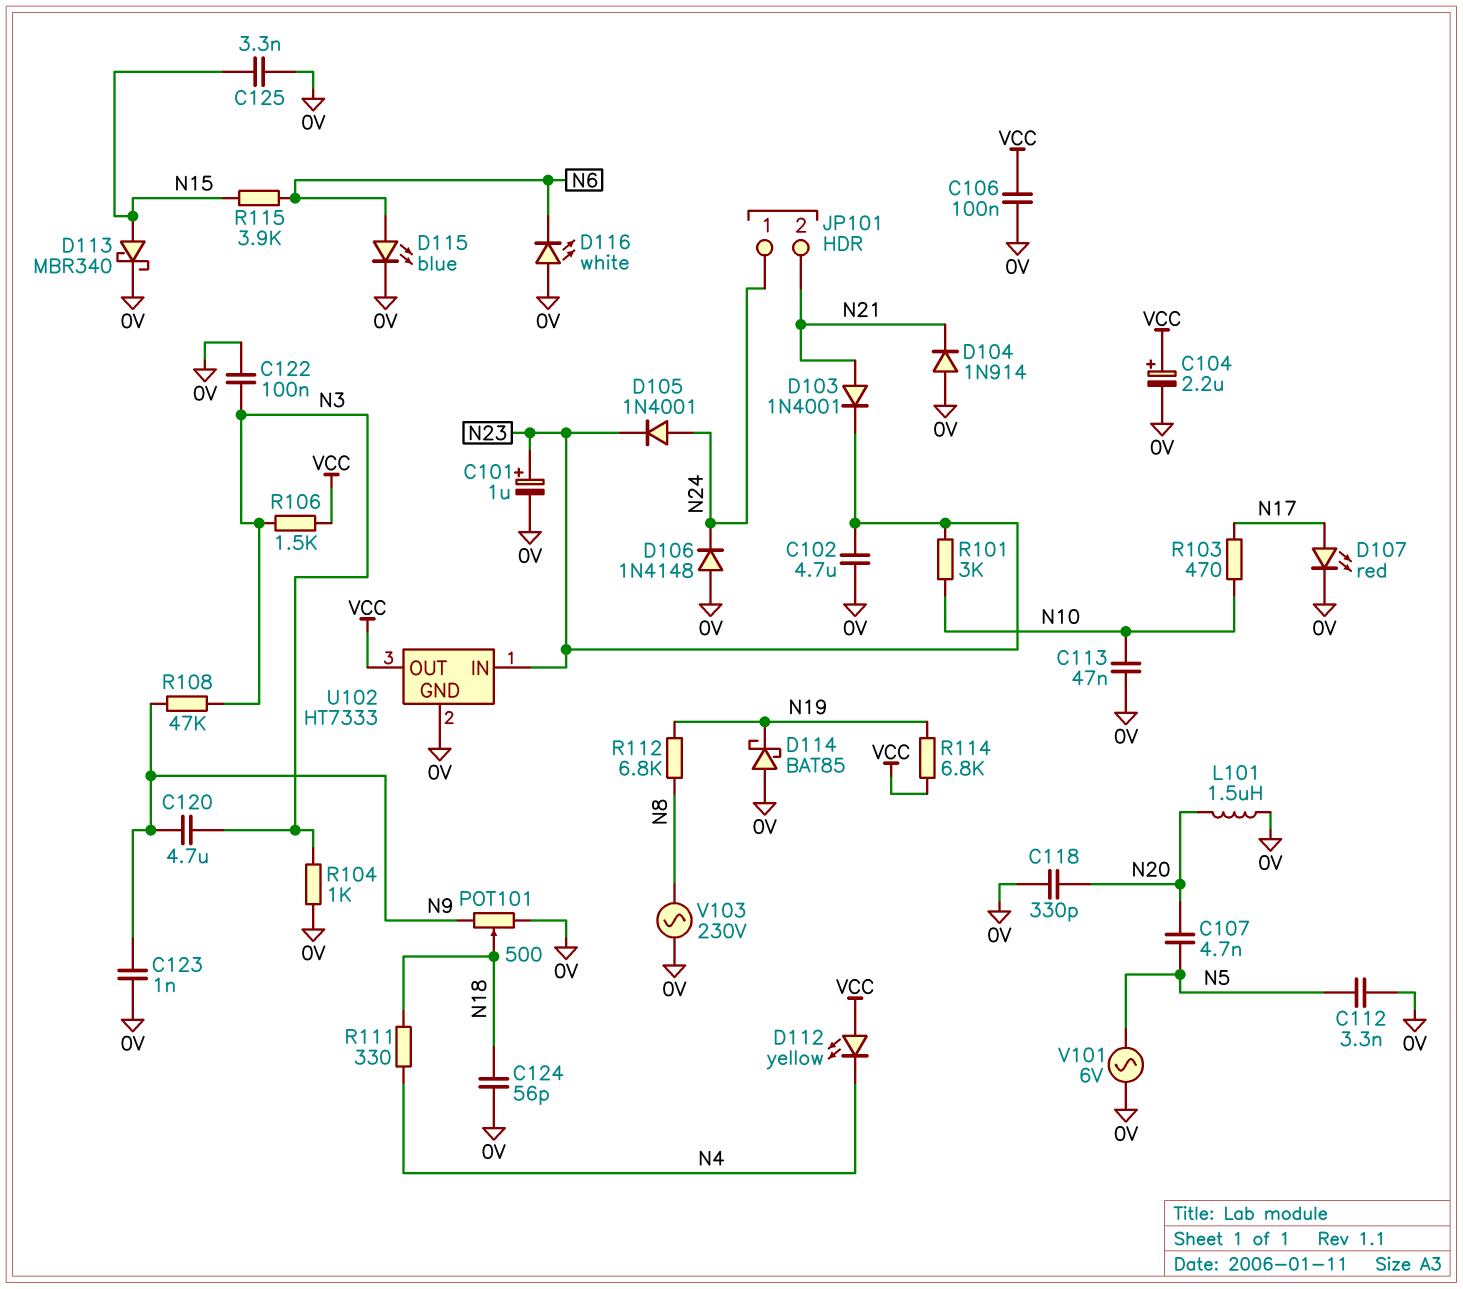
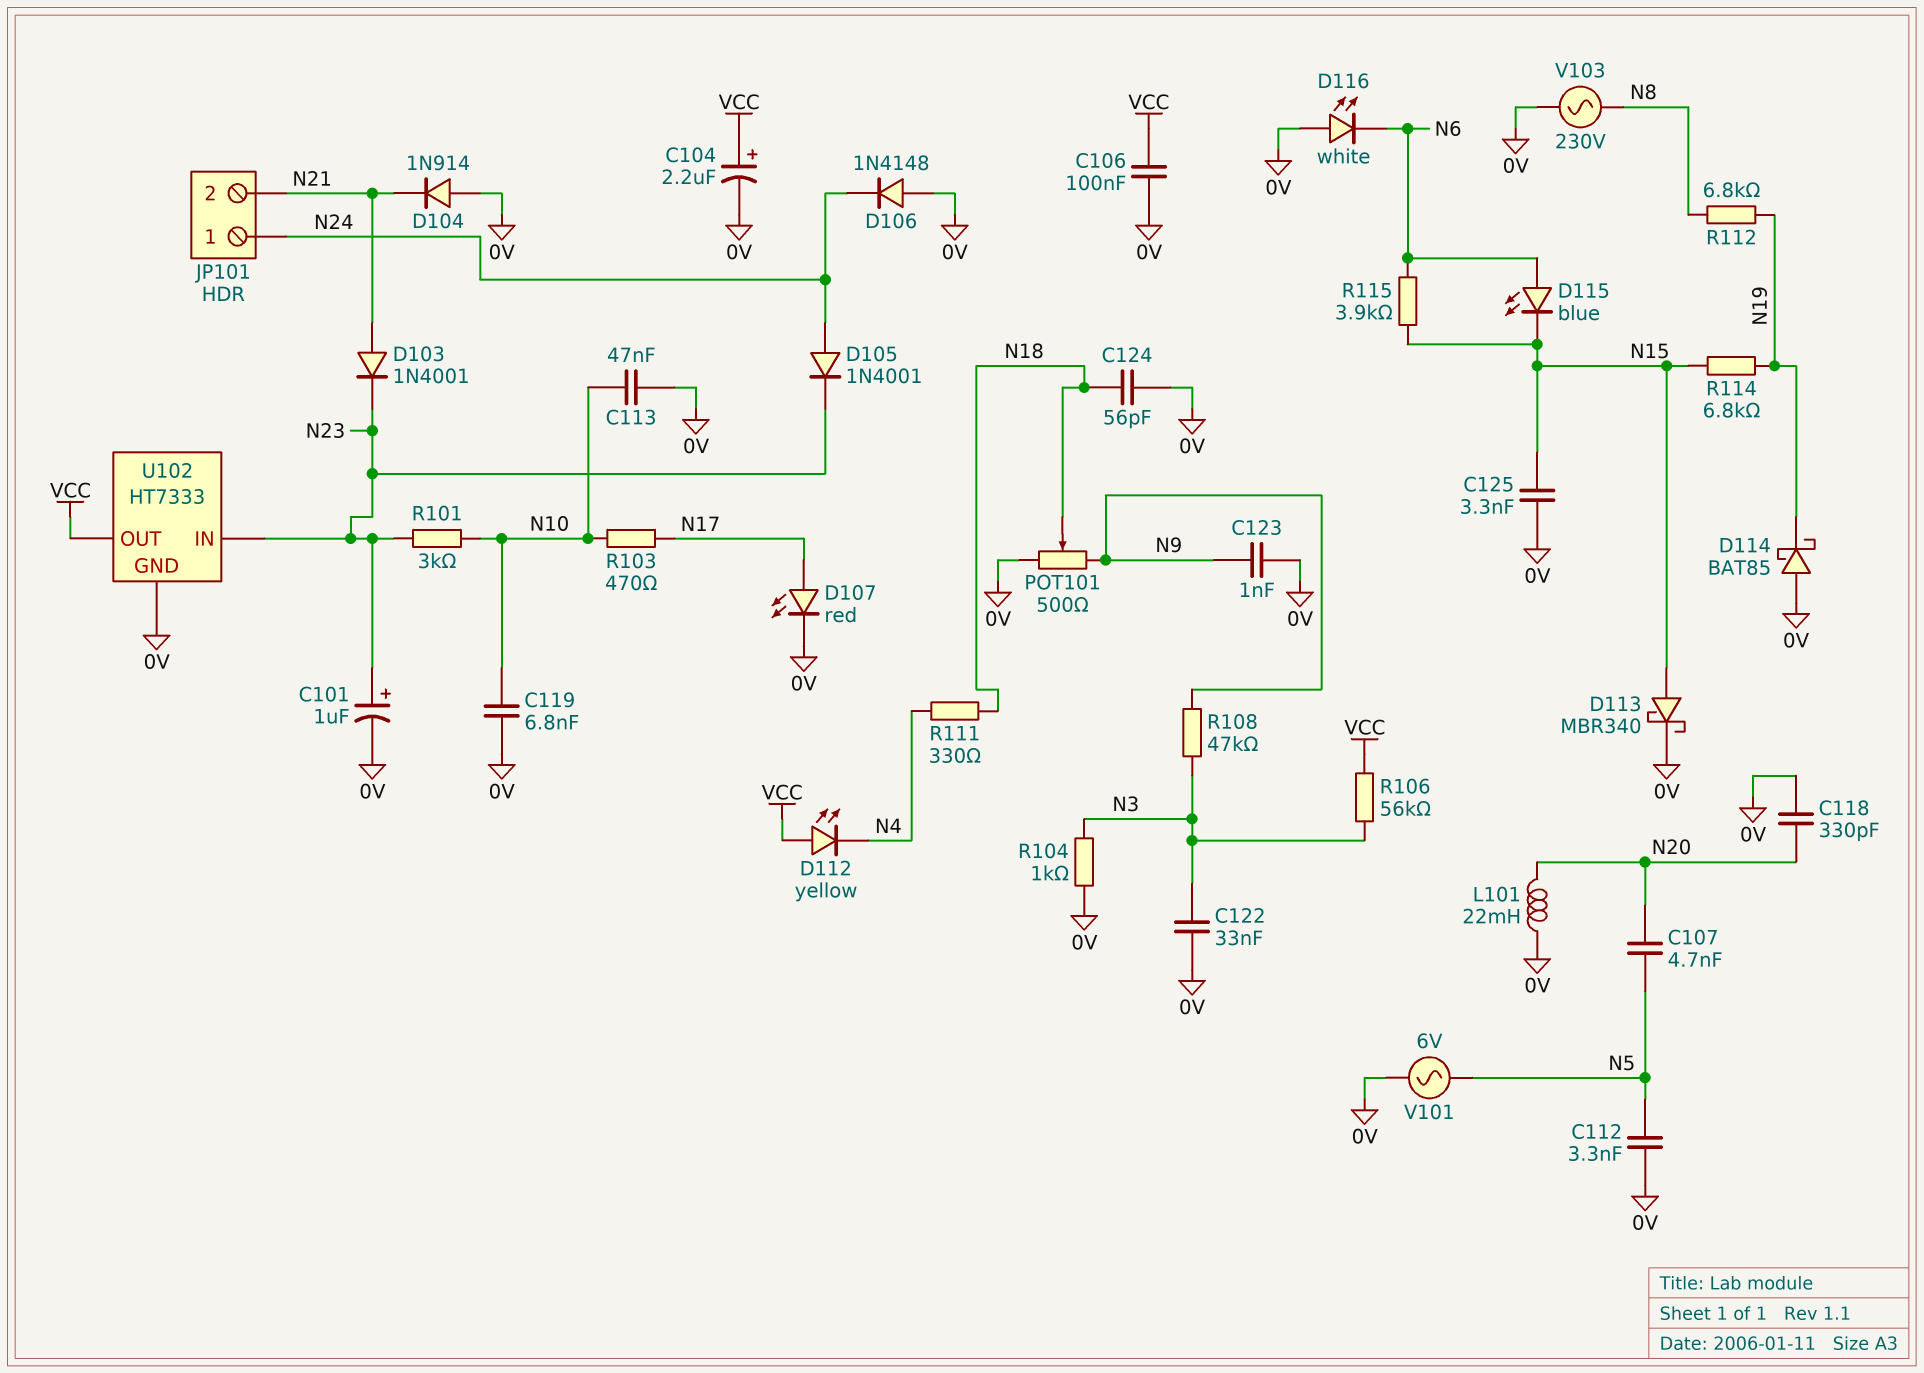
C102: 4.7uF (0V, N23) -> none
C119: none -> 6.8nF (0V, N10)
C120: 4.7uF (N3, N9) -> none
C122: 100nF (0V, N3) -> 33nF (0V, N3)
D115: LED blue (A N6, K 0V) -> LED blue (A N6, K N15)
L101: 1.5uH (0V, N20) -> 22mH (0V, N20)
R106: 1.5k (N3, VCC) -> 56k (N3, VCC)
R114: 6.8k (N19, VCC) -> 6.8k (N15, N19)

